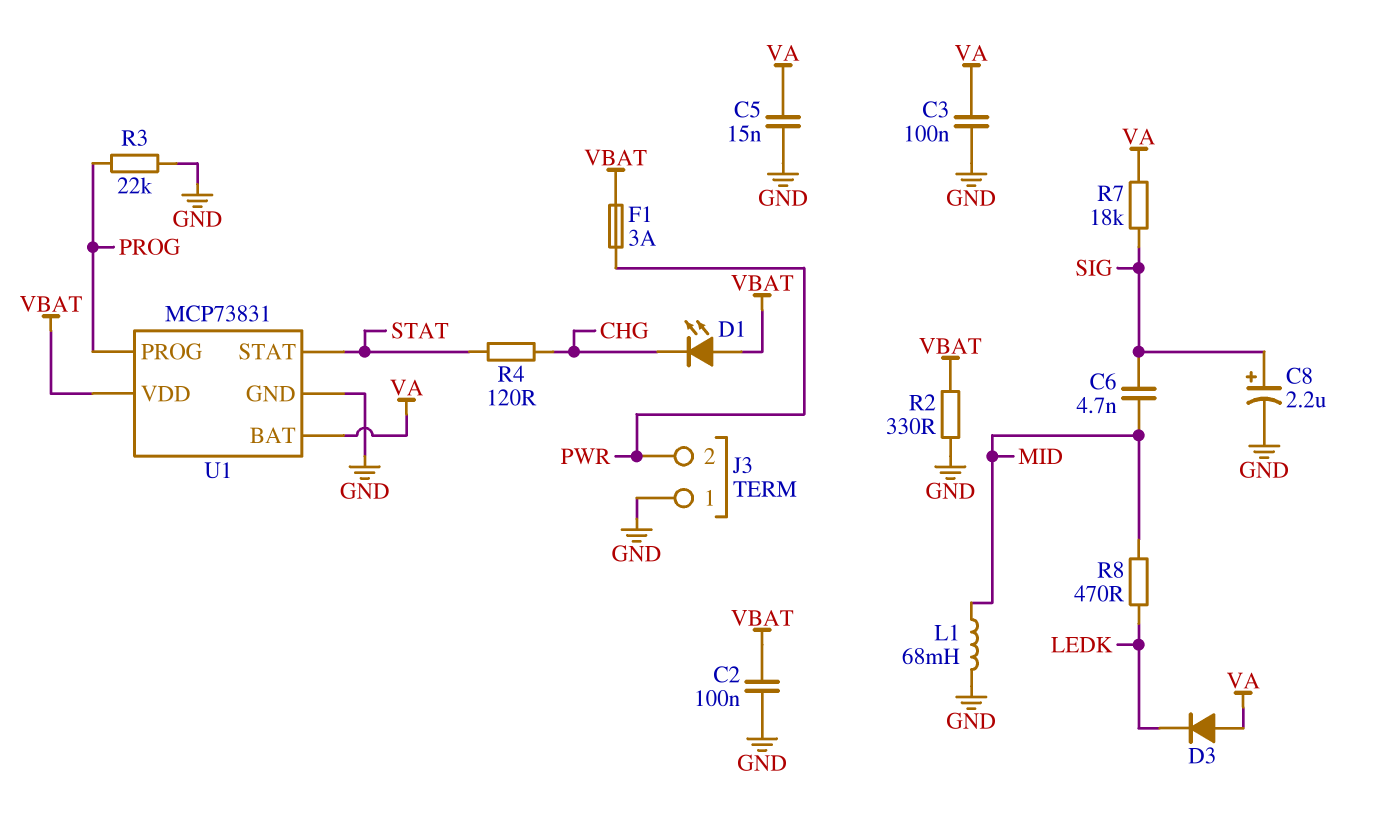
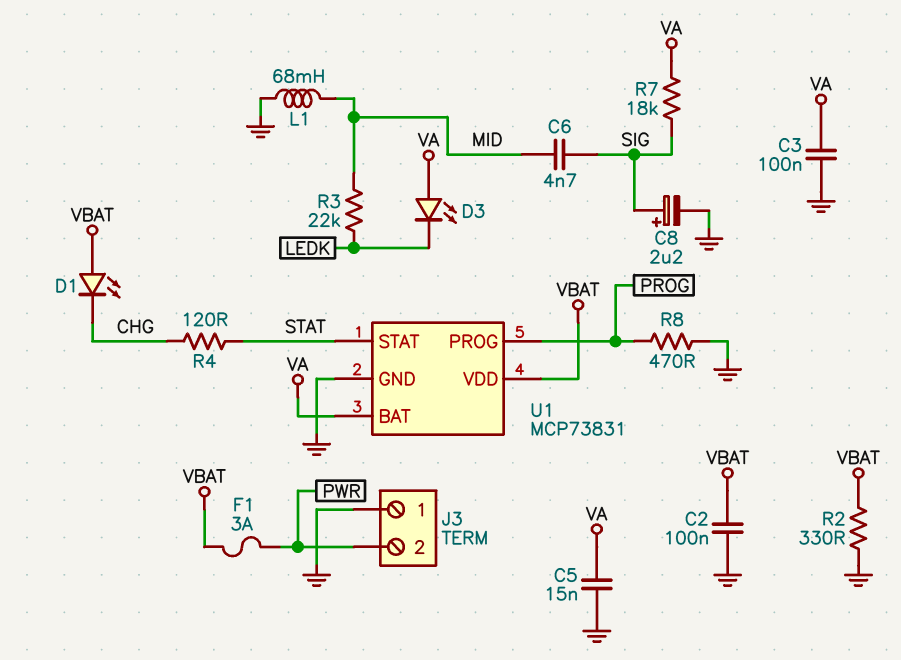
D3: diode (A VA, K LEDK) -> LED (A VA, K LEDK)
R3: 22k (GND, PROG) -> 22k (LEDK, MID)
R8: 470 (LEDK, MID) -> 470 (GND, PROG)

